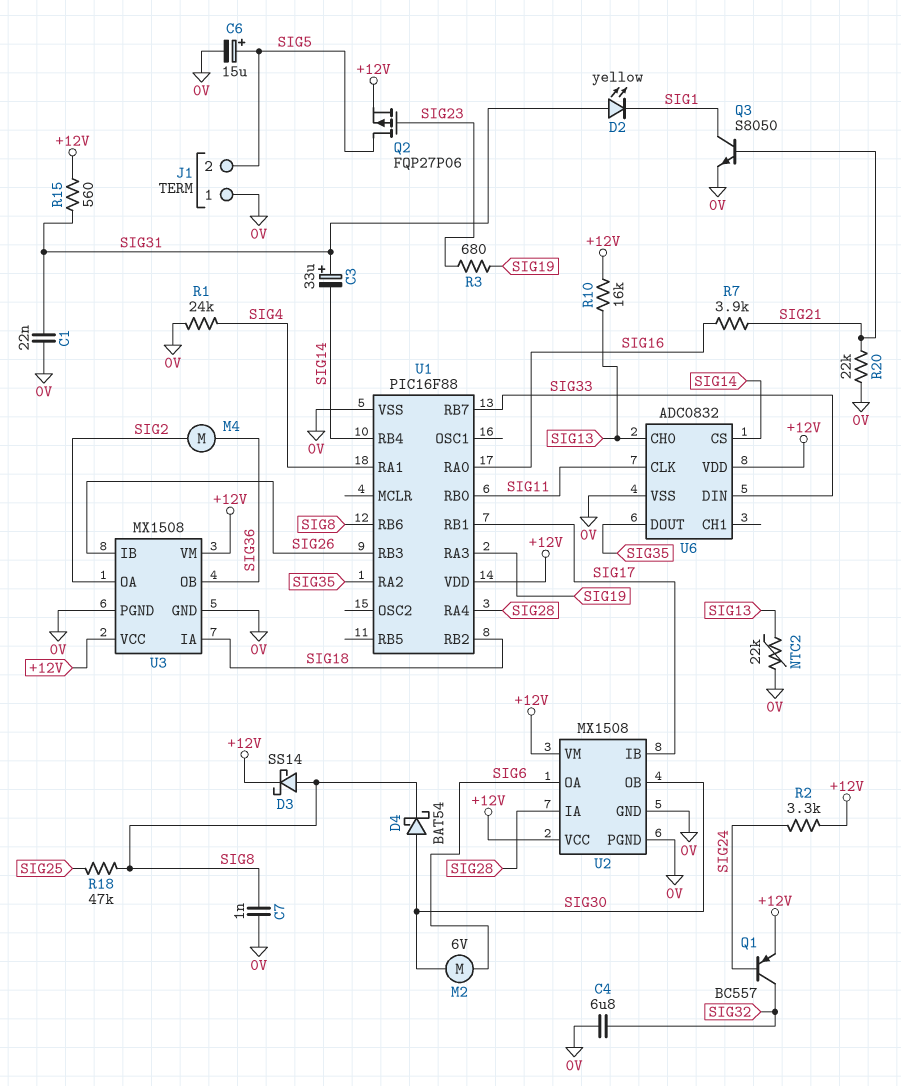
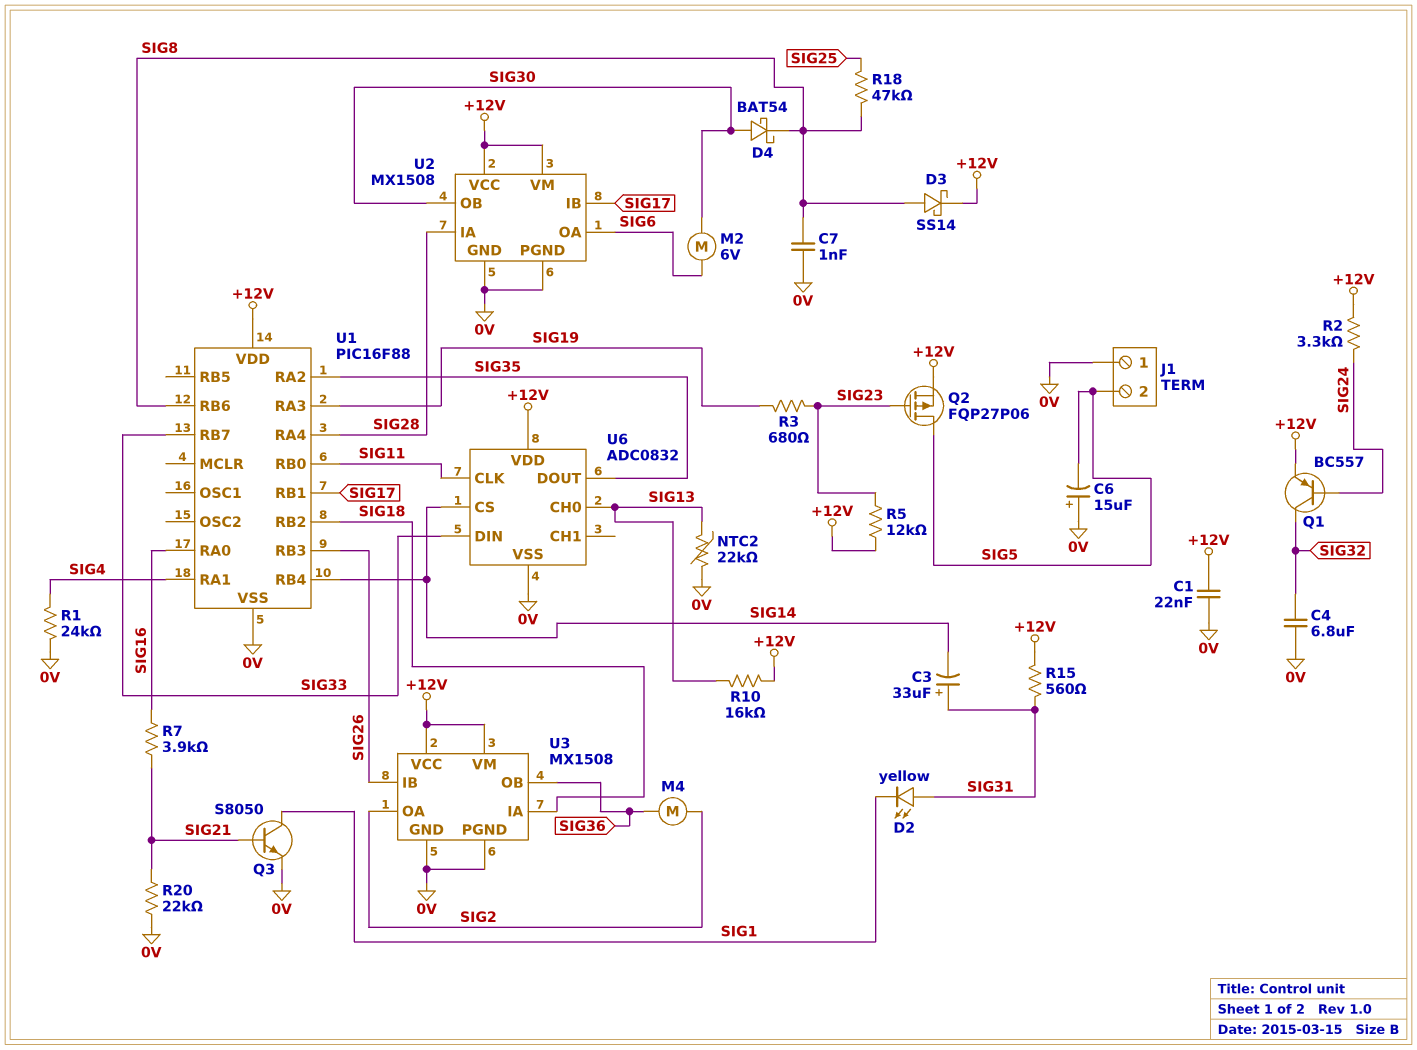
C1: 22nF (0V, SIG31) -> 22nF (+12V, 0V)
C6: 15uF (plus SIG5, minus 0V) -> 15uF (plus 0V, minus SIG5)
R5: none -> 12k (+12V, SIG23)

